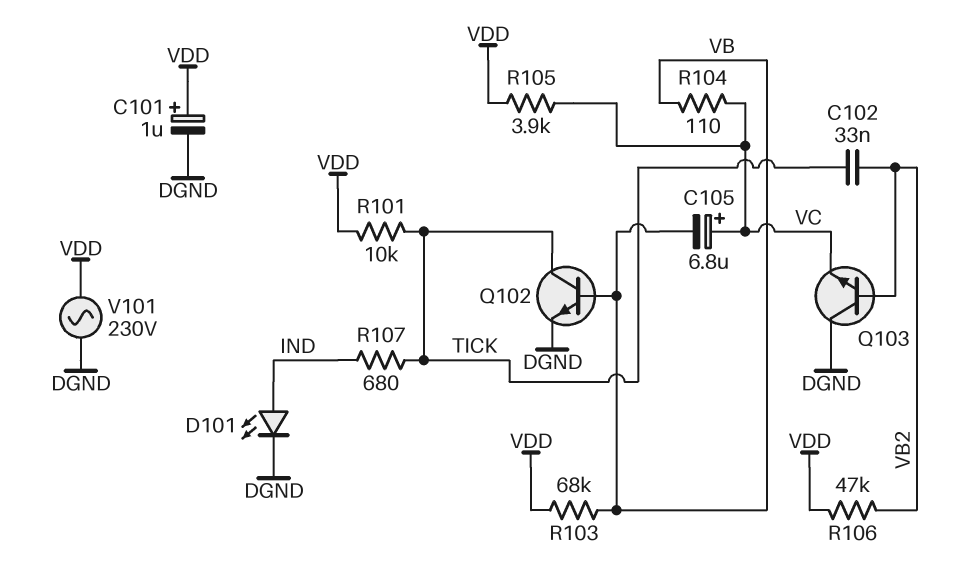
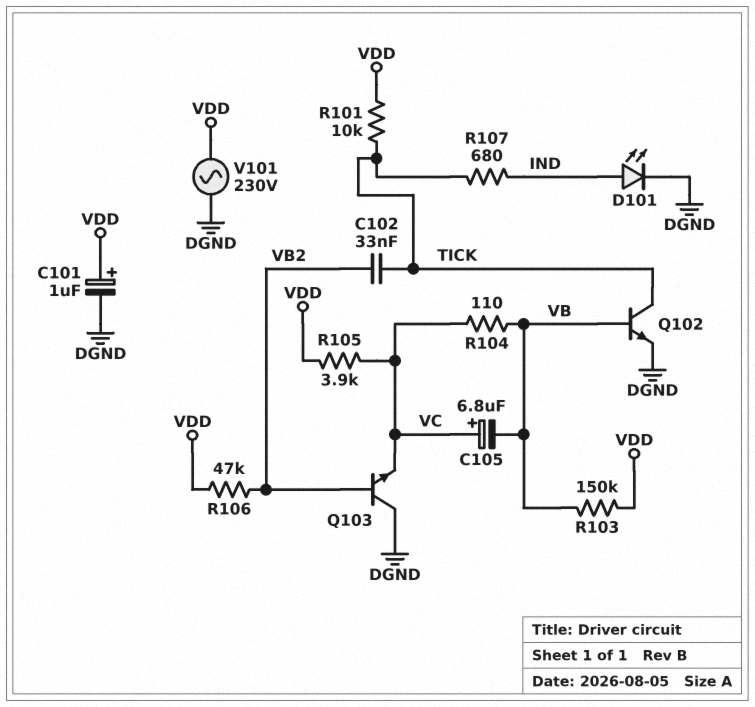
R103: 68k (VB, VDD) -> 150k (VB, VDD)

